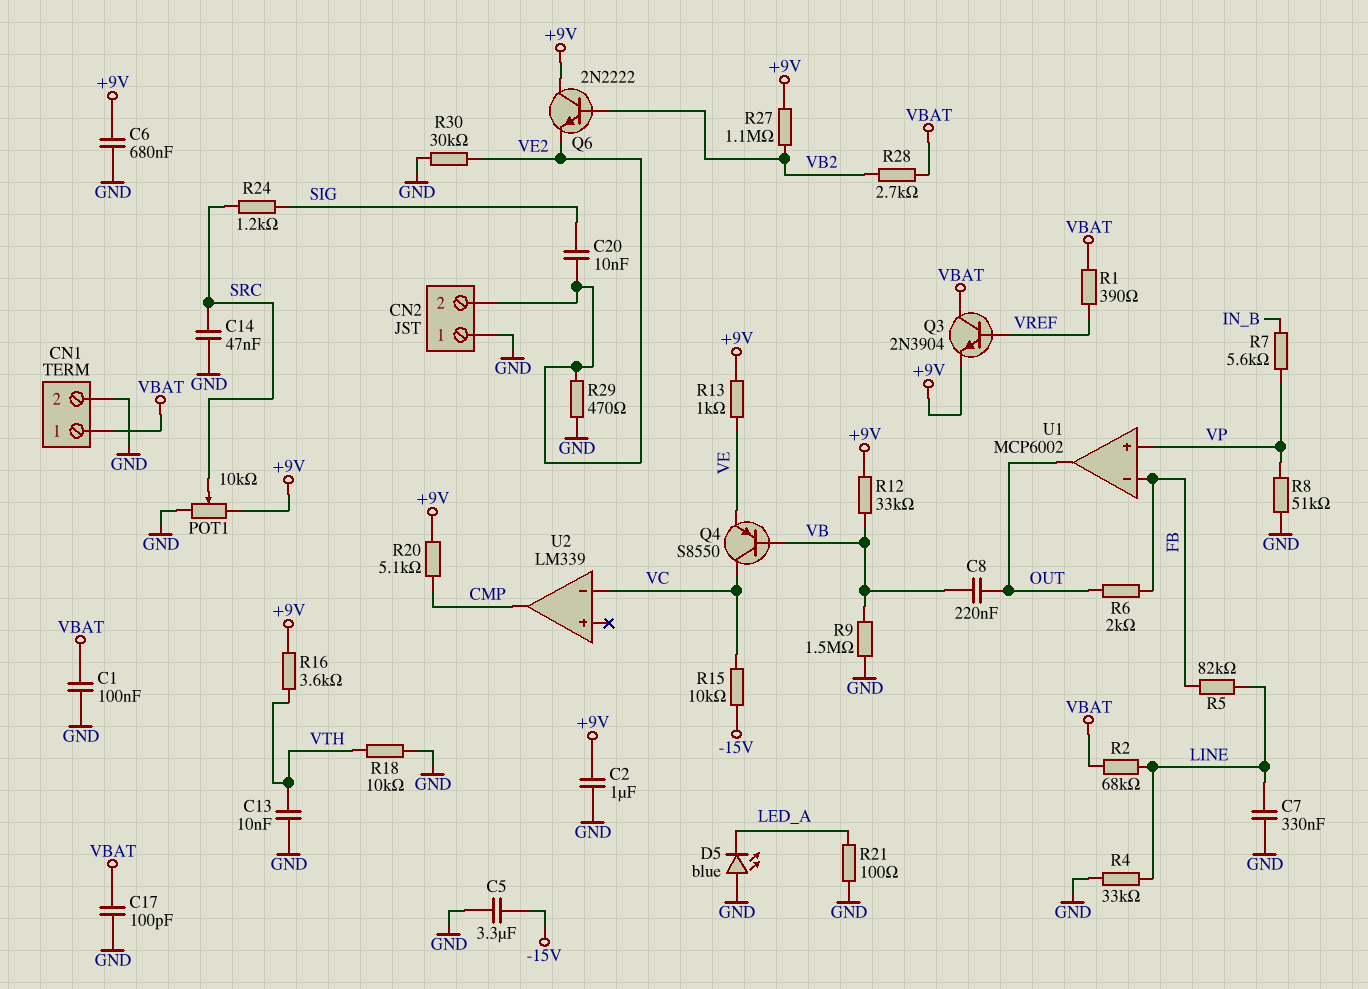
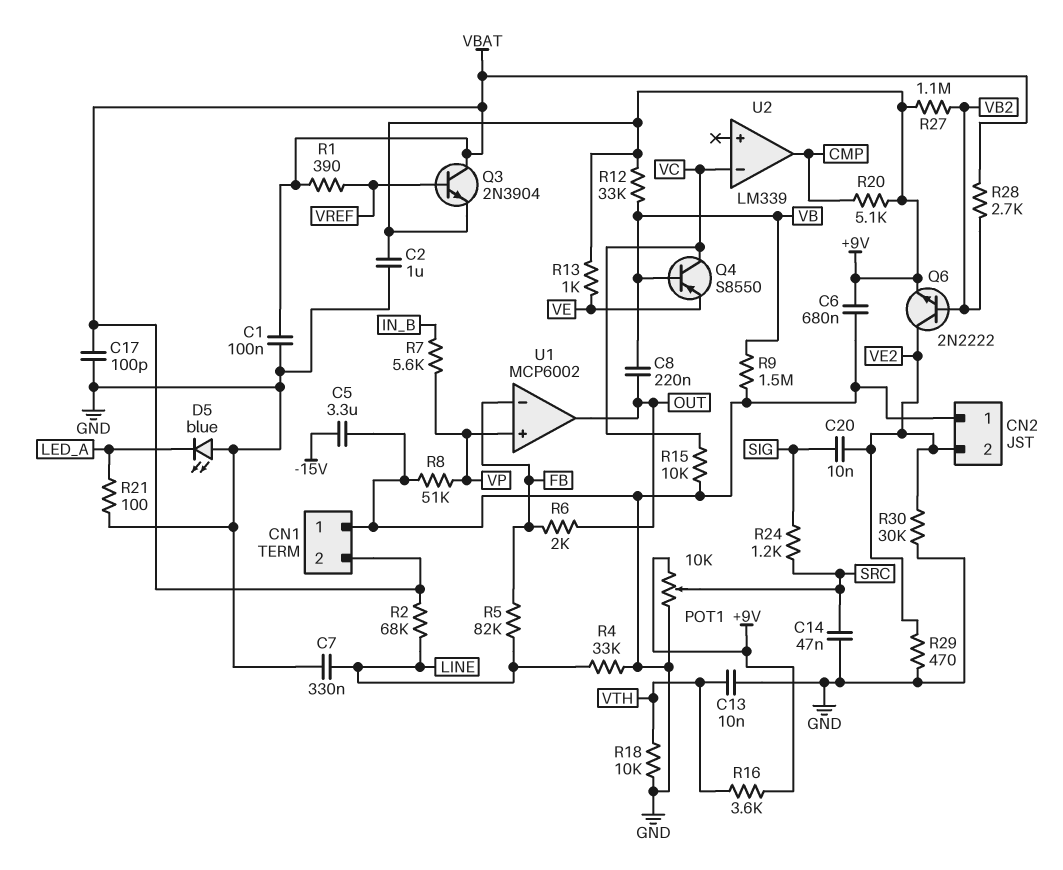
CN1 pin 1: VBAT -> GND
CN1 pin 2: GND -> VBAT
Q6: NPN 2N2222 (B VB2, C +9V, E VE2) -> NPN 2N2222 (B VB2, C VE2, E +9V)
R15: 10k (-15V, VC) -> 10k (GND, VC)

